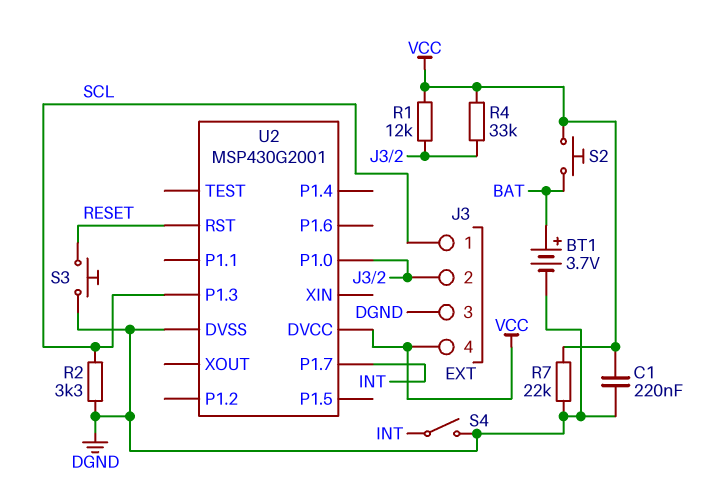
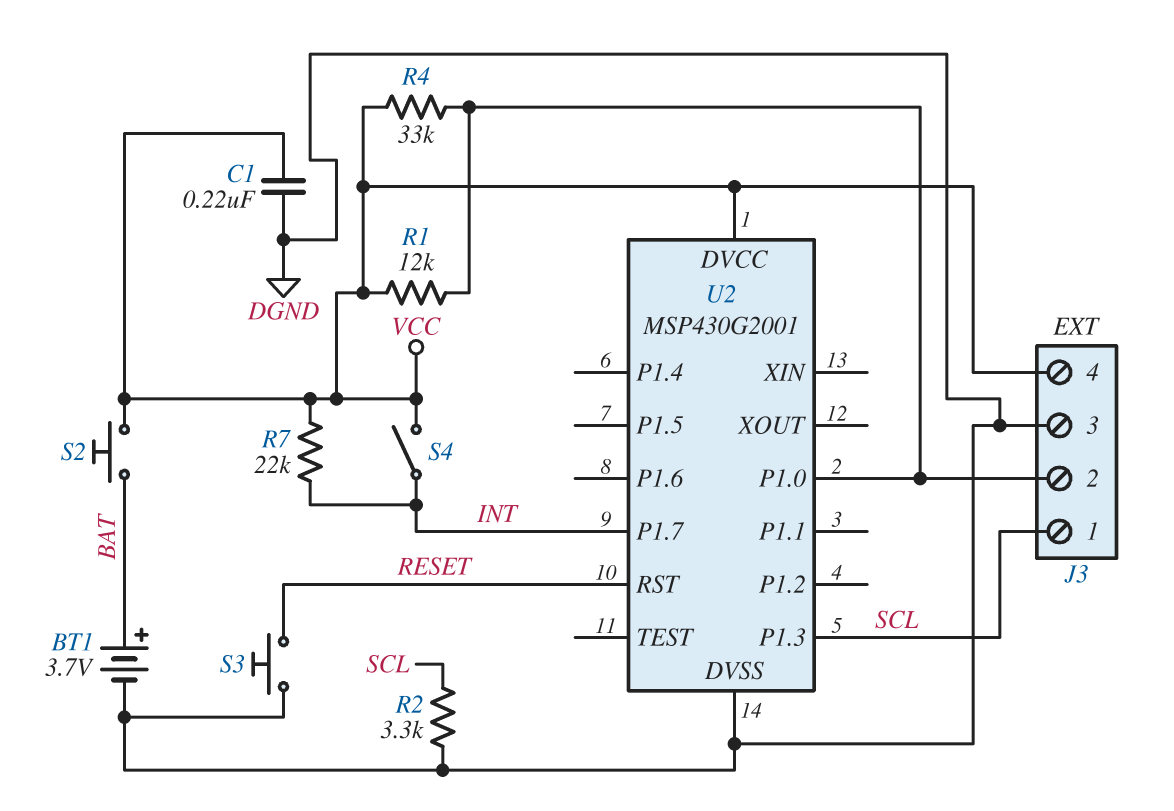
R7: 22k (DGND, VCC) -> 22k (INT, VCC)
S4: switch (DGND, INT) -> switch (INT, VCC)

